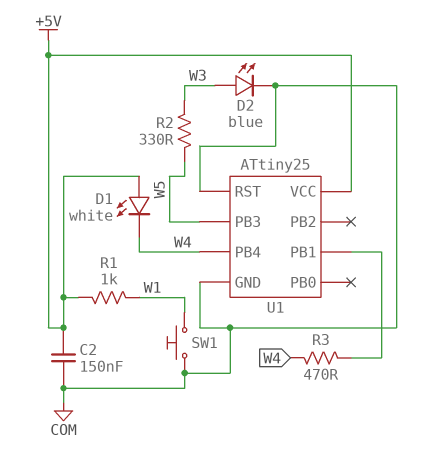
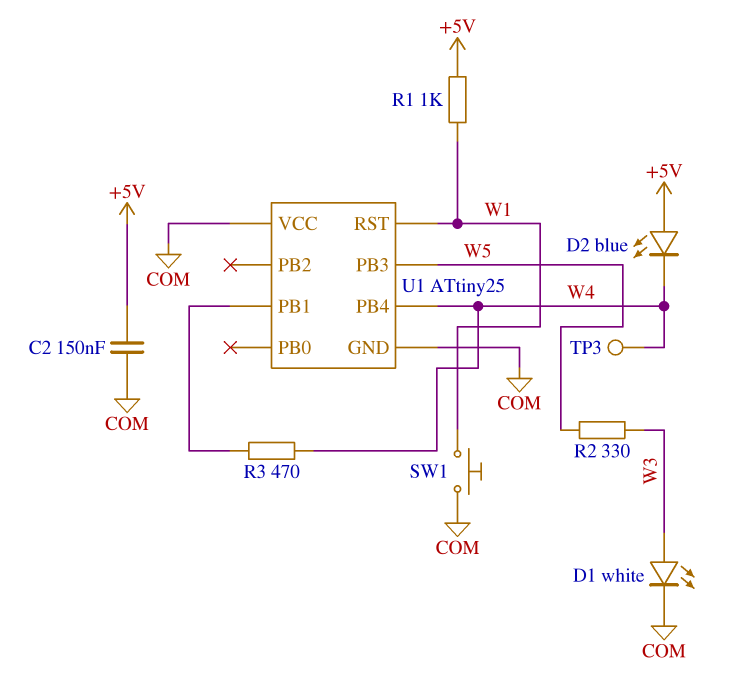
D1: LED white (A +5V, K W4) -> LED white (A W3, K COM)
D2: LED blue (A W3, K COM) -> LED blue (A +5V, K W4)
TP3: none -> test point (W4)
U1 pin RST: COM -> W1
U1 pin VCC: +5V -> COM

